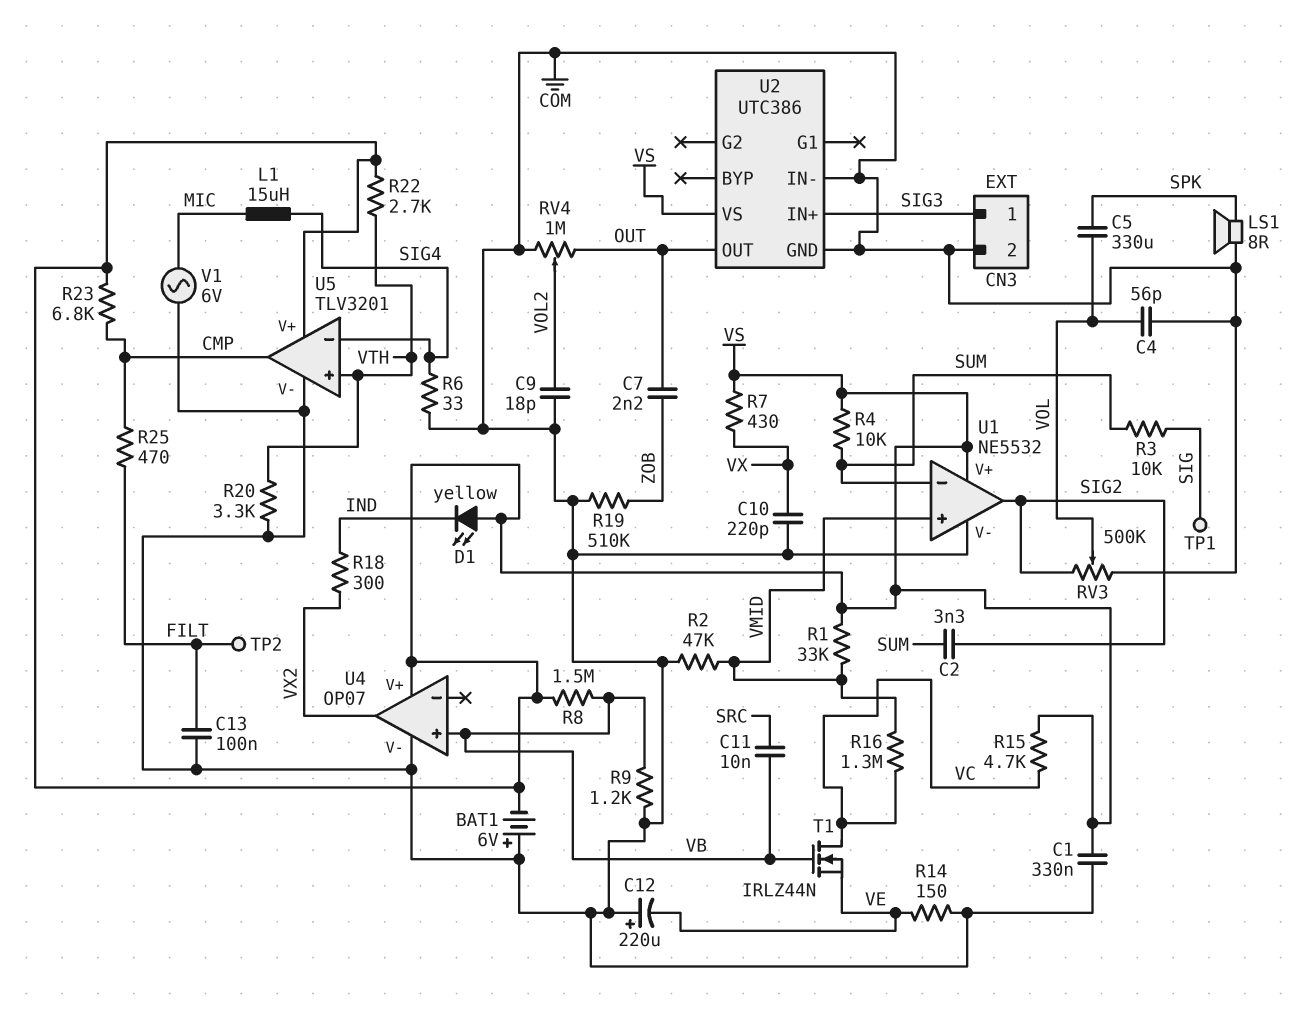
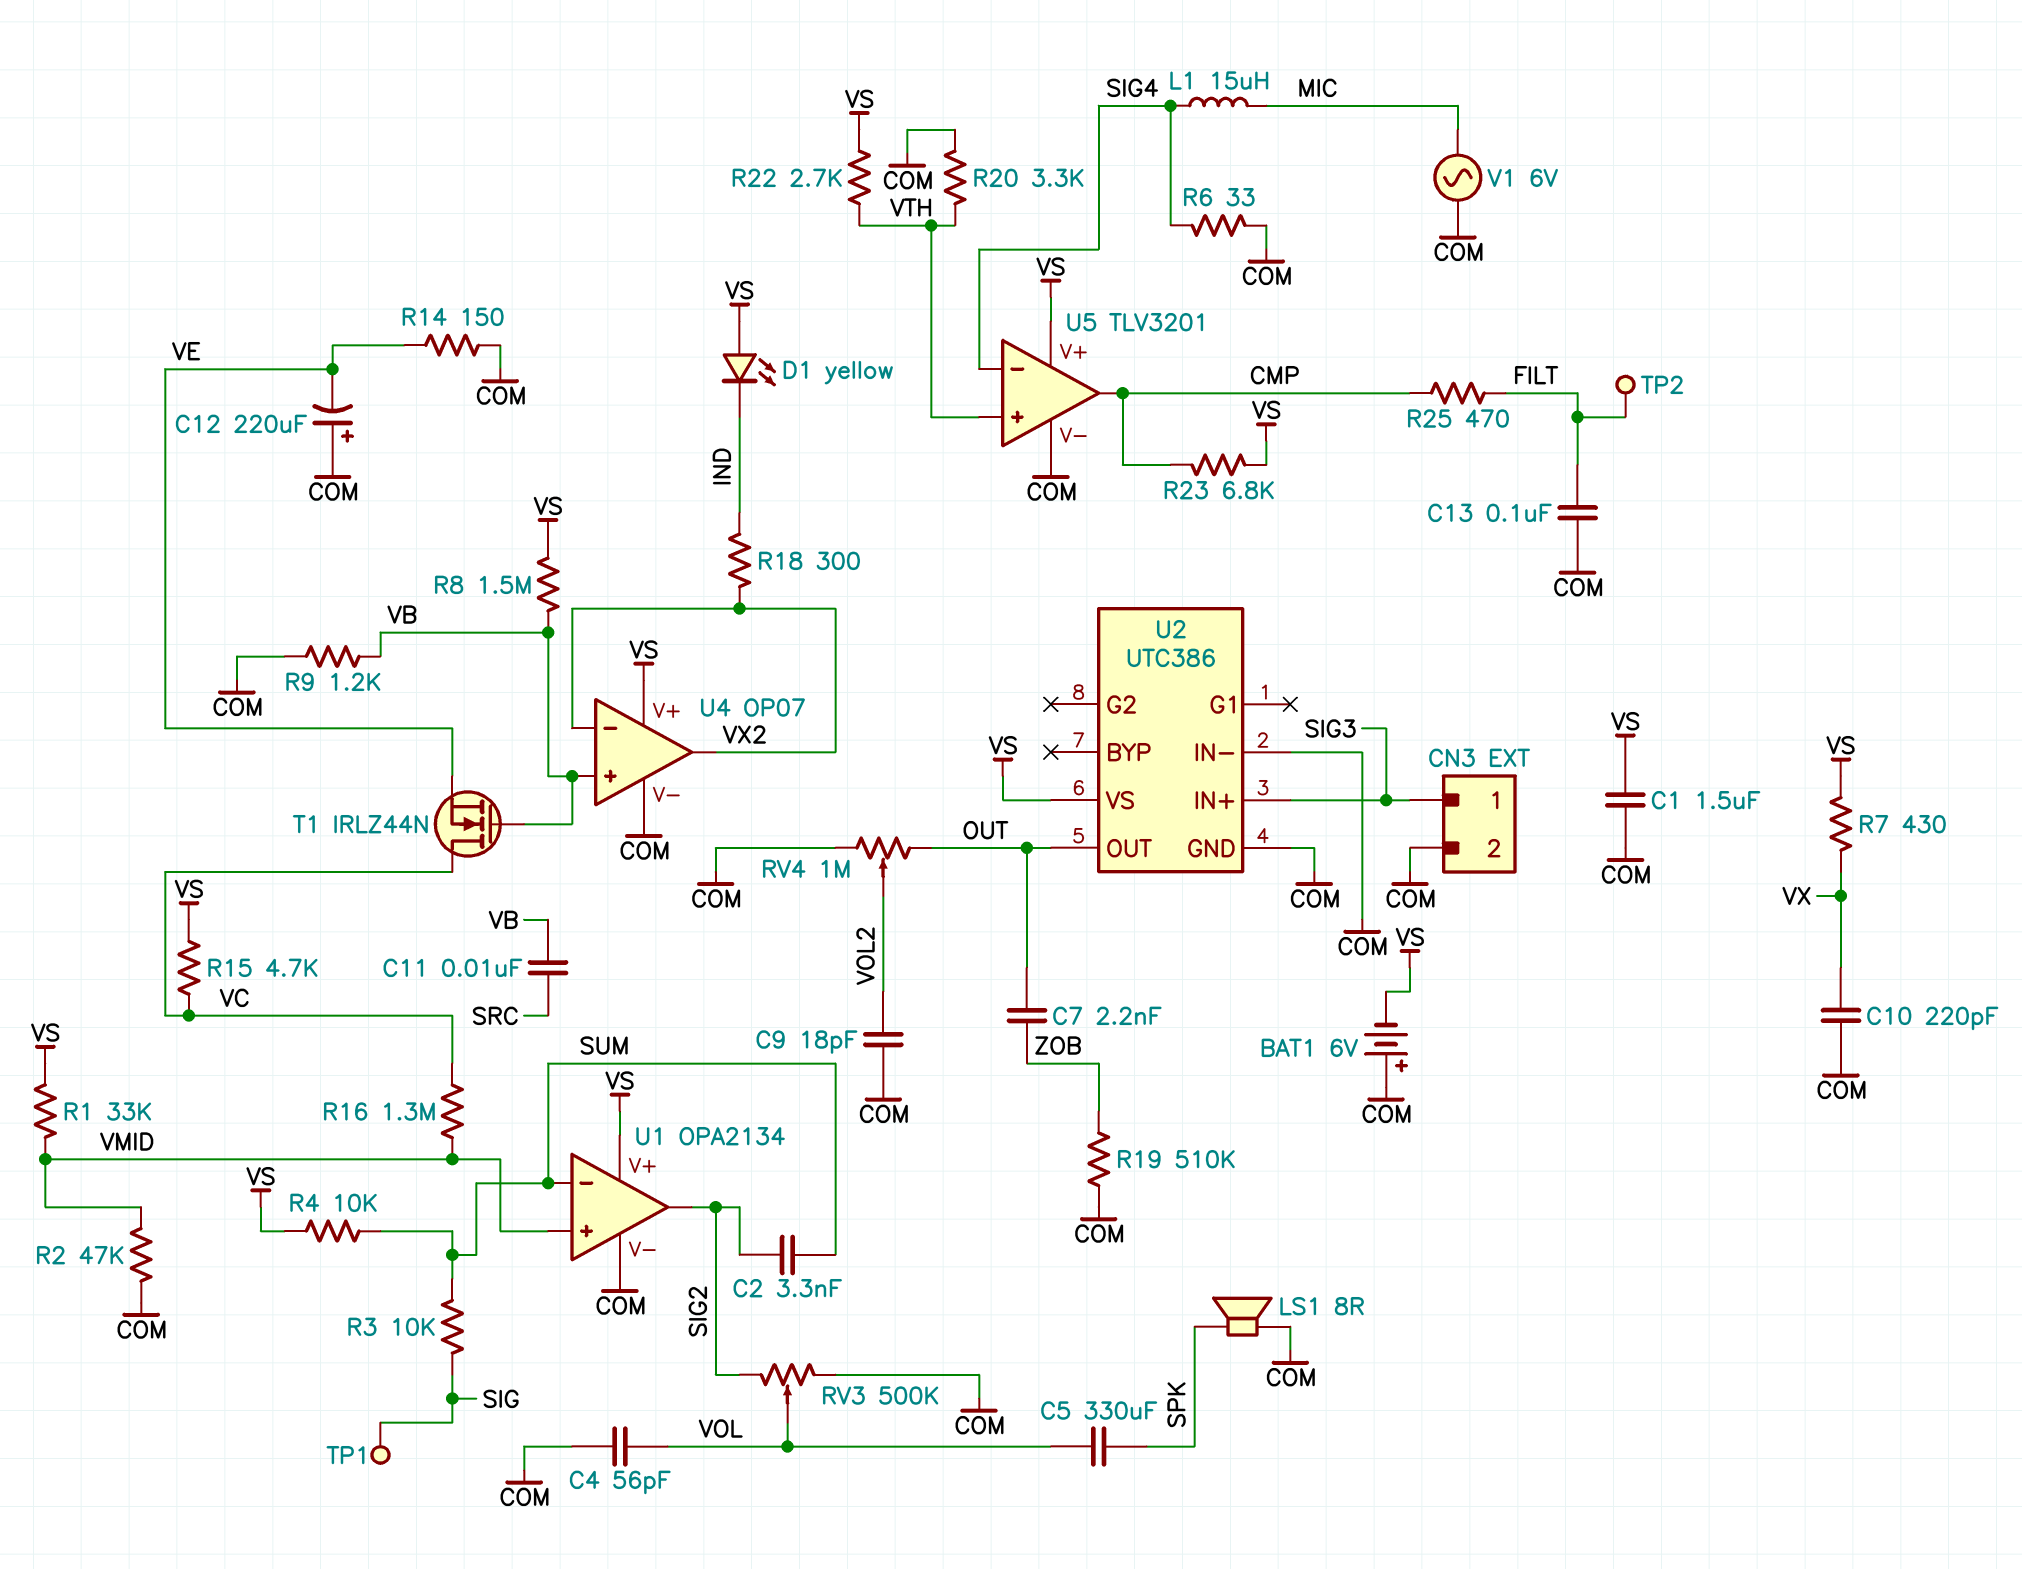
C1: 330nF (COM, VS) -> 1.5uF (COM, VS)
U1: NE5532 -> OPA2134
U4 pin in-: none -> VX2

